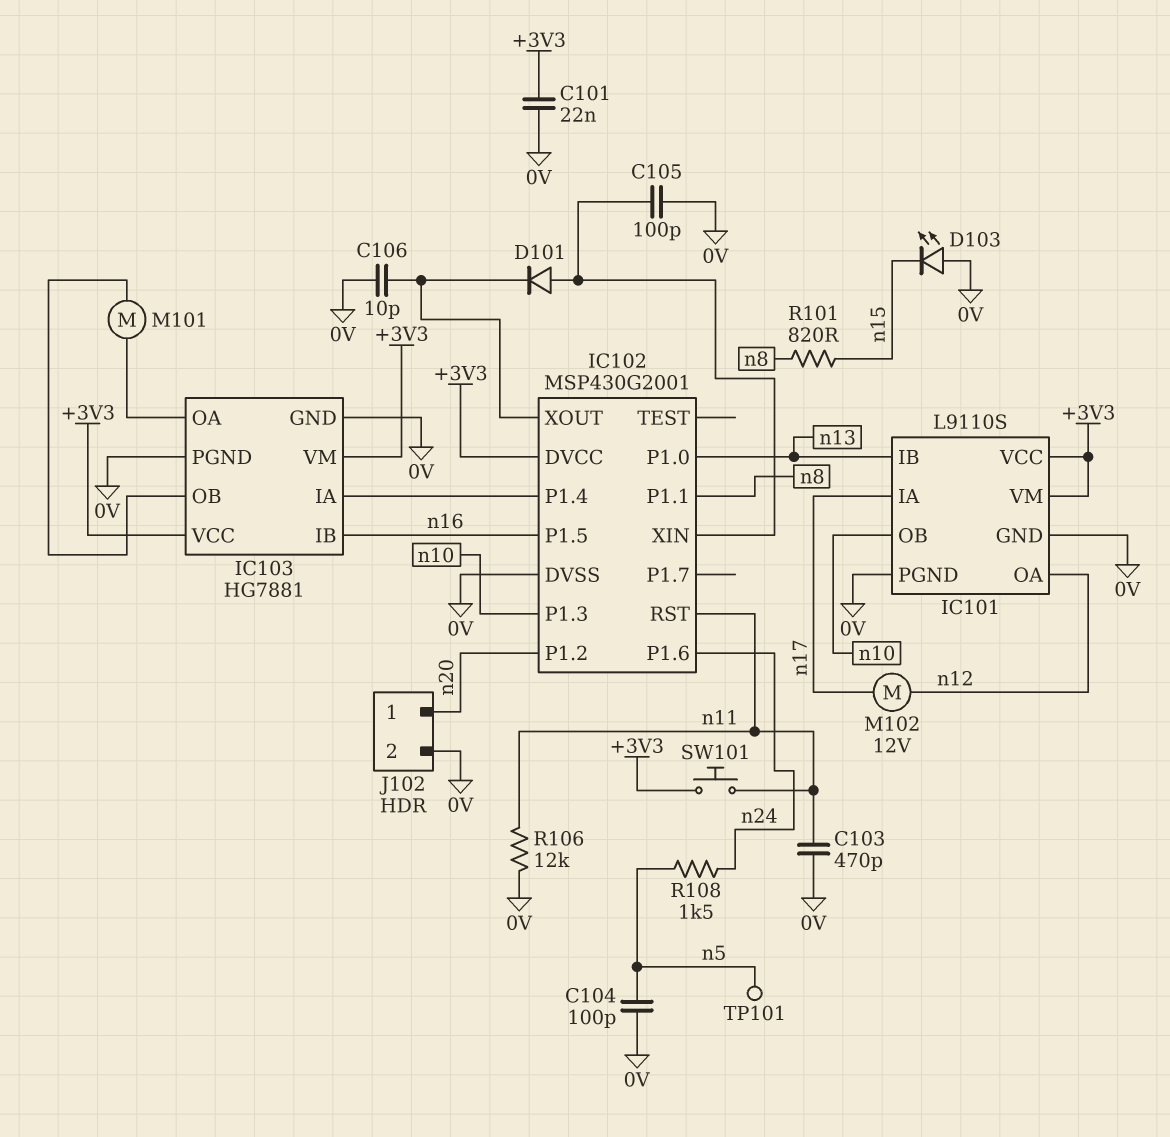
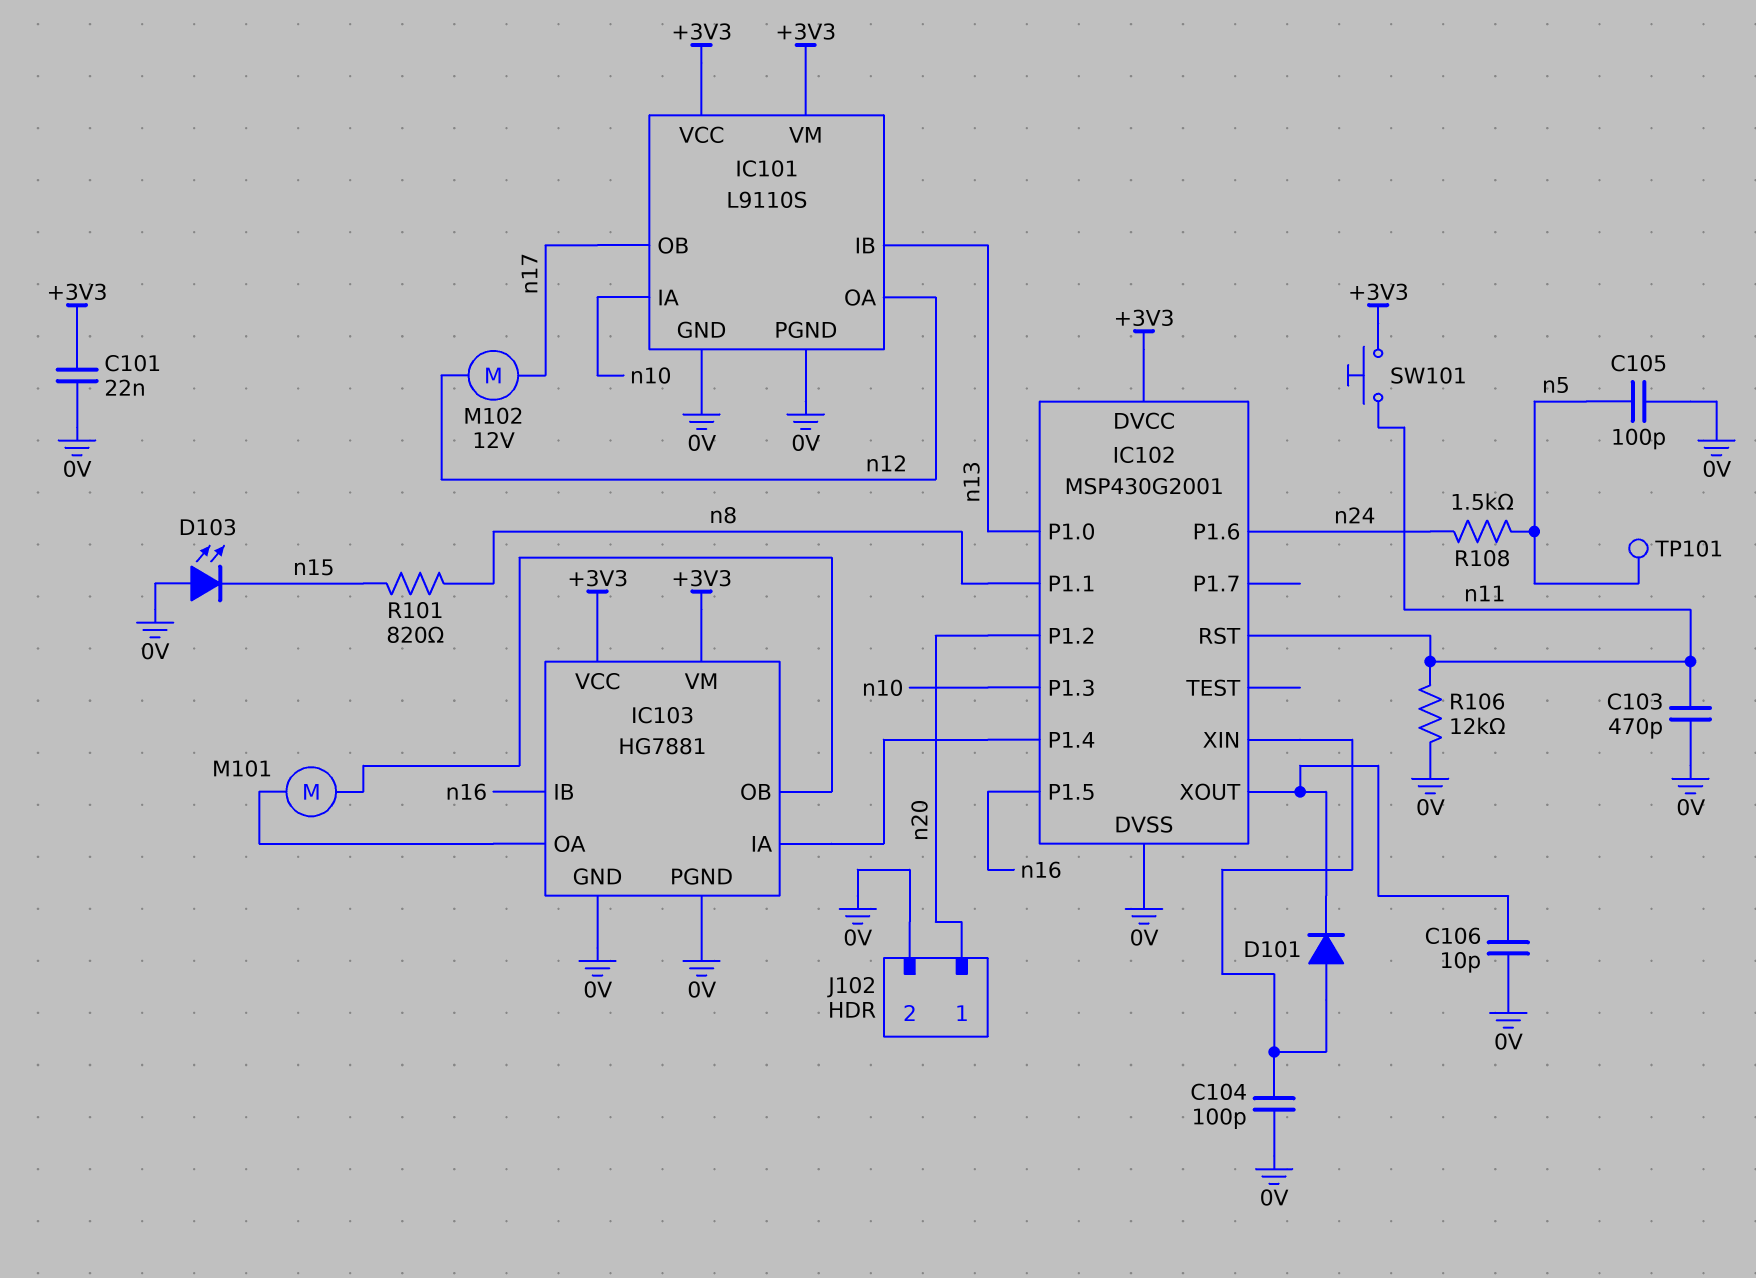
C104: 100pF (0V, n5) -> 100pF (0V, IC102/XIN)
C105: 100pF (0V, IC102/XIN) -> 100pF (0V, n5)
IC101 pin IA: n17 -> n10
IC101 pin OB: n10 -> n17

